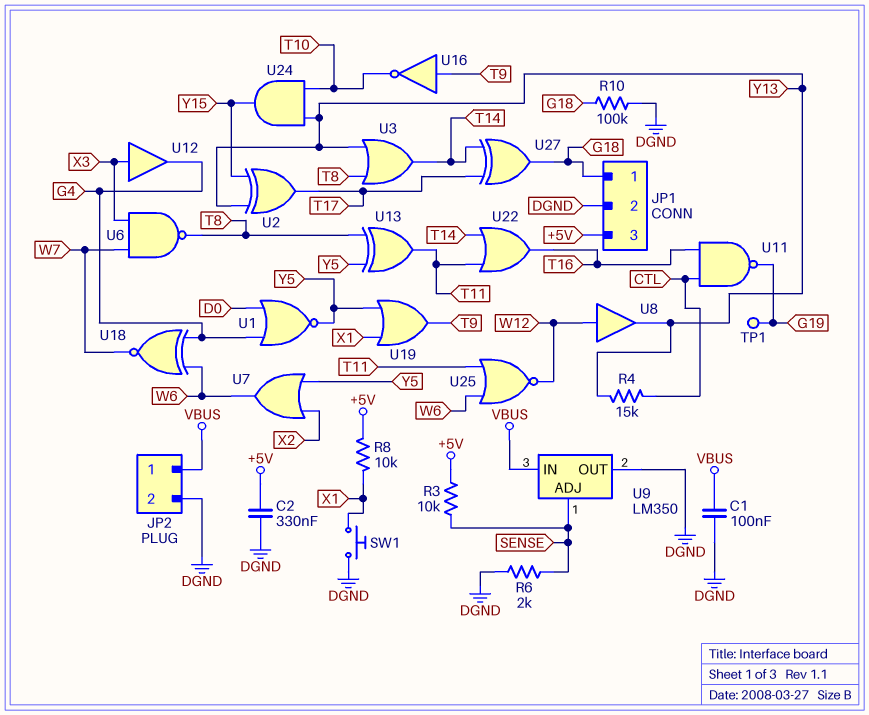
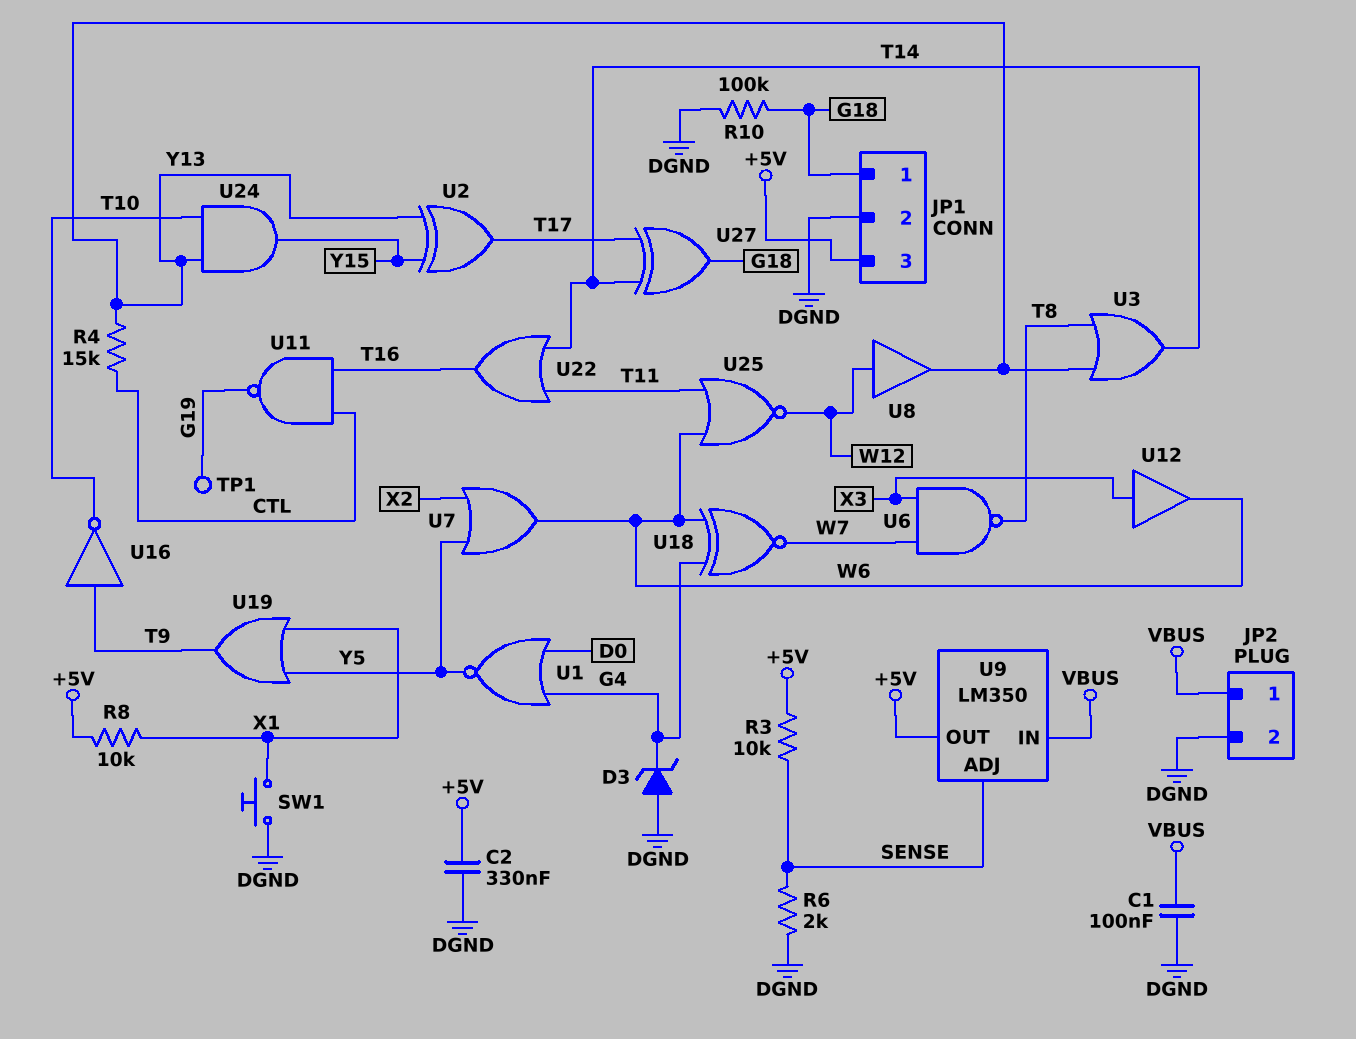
D3: none -> zener (A DGND, K G4)
U9 pin OUT: DGND -> +5V
U12: buffer (in X3, out G4) -> buffer (in X3, out W6)
U13: XOR (in T8, in Y5, out T11) -> none

